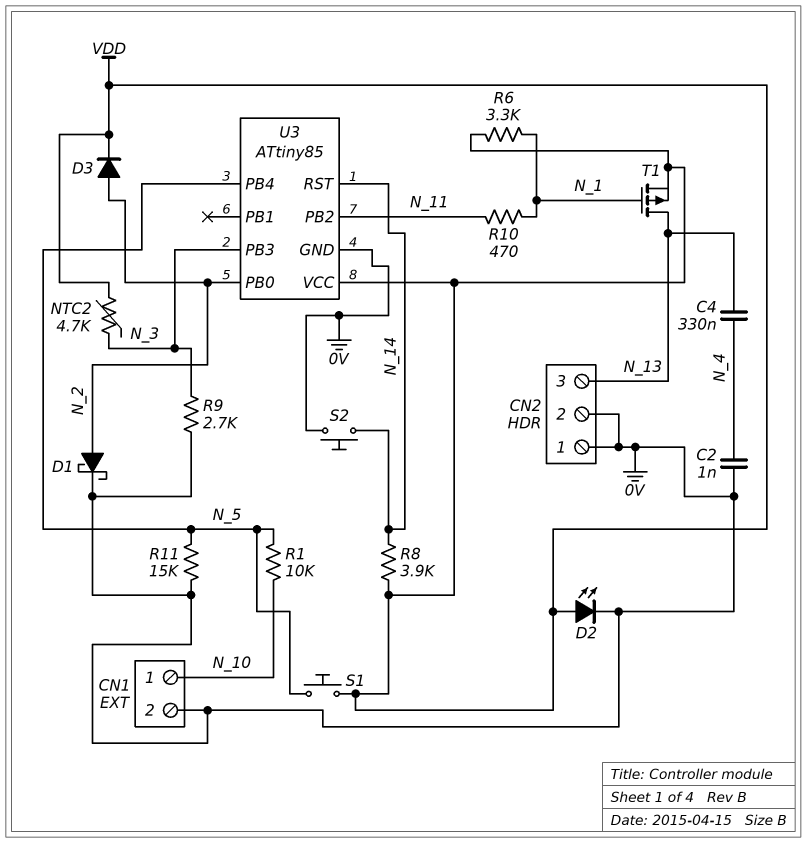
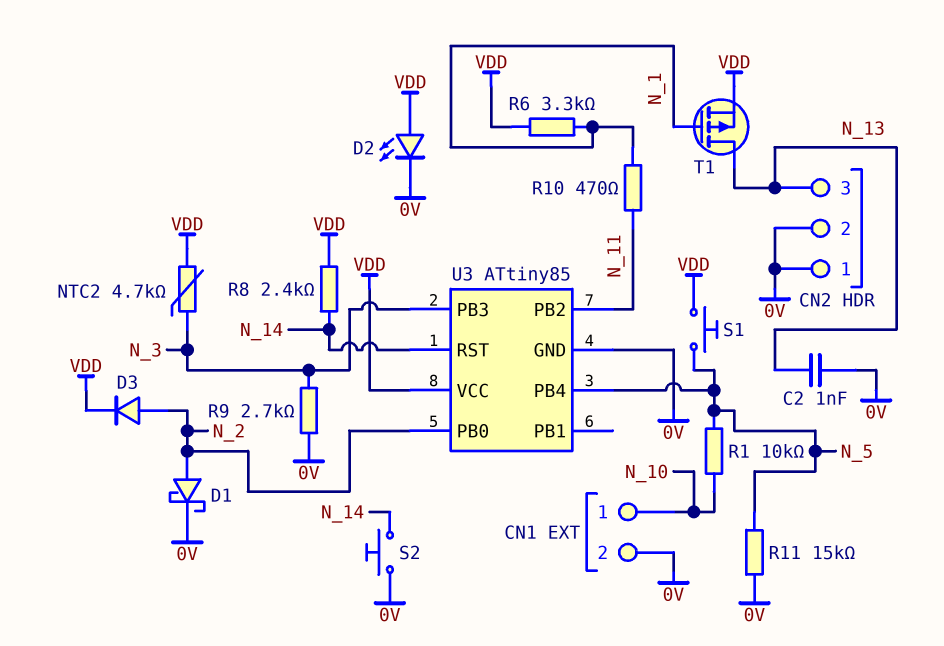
C2: 1nF (0V, N_4) -> 1nF (0V, N_13)
C4: 330nF (N_4, N_13) -> none
R8: 3.9k (N_14, VDD) -> 2.4k (N_14, VDD)

